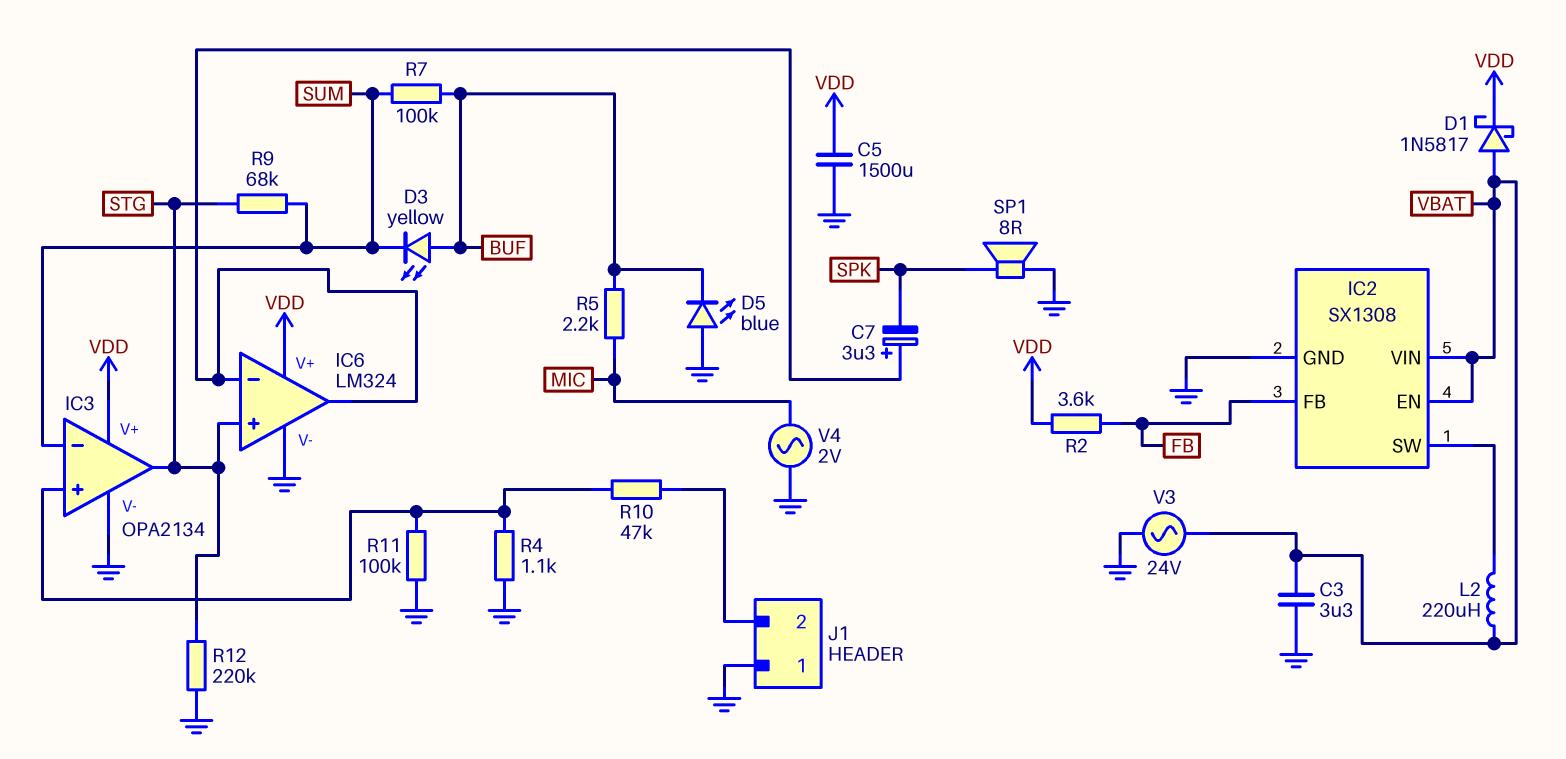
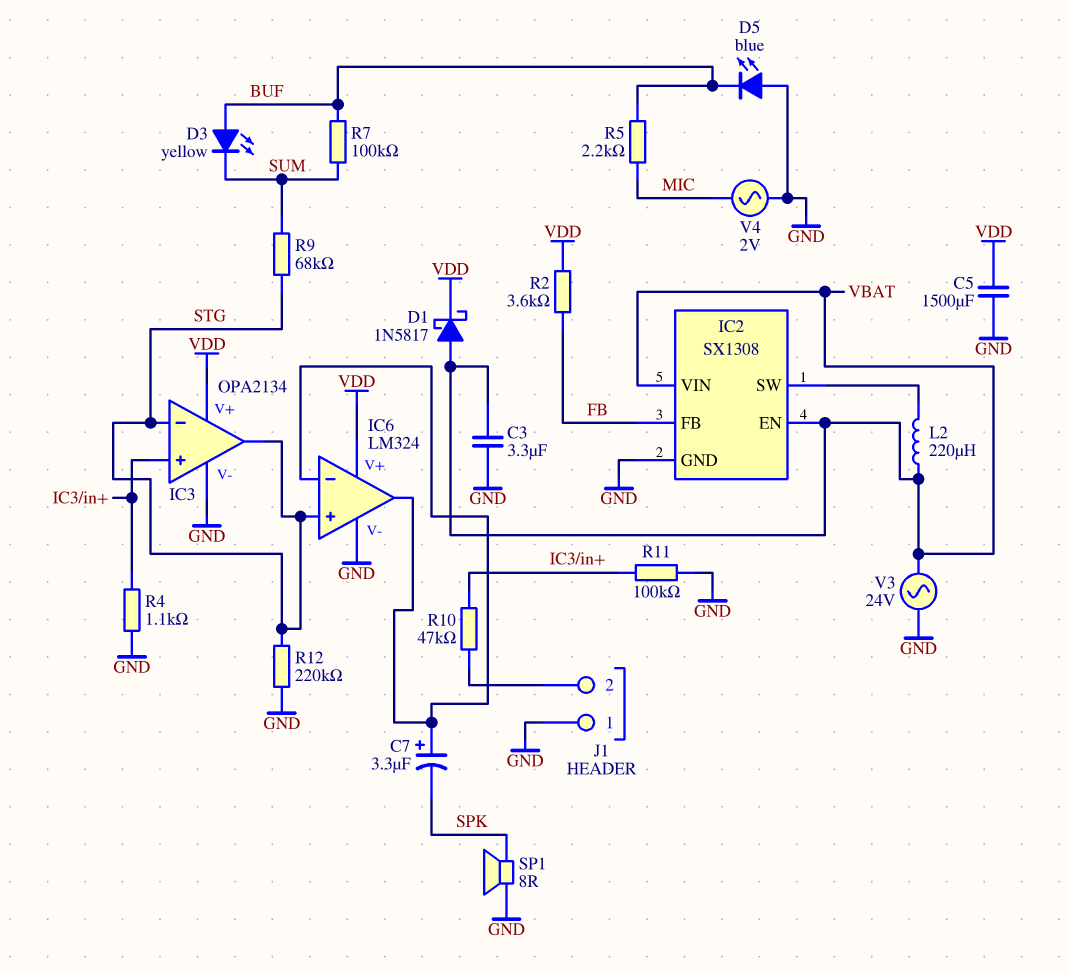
IC3 pin in-: SUM -> STG

